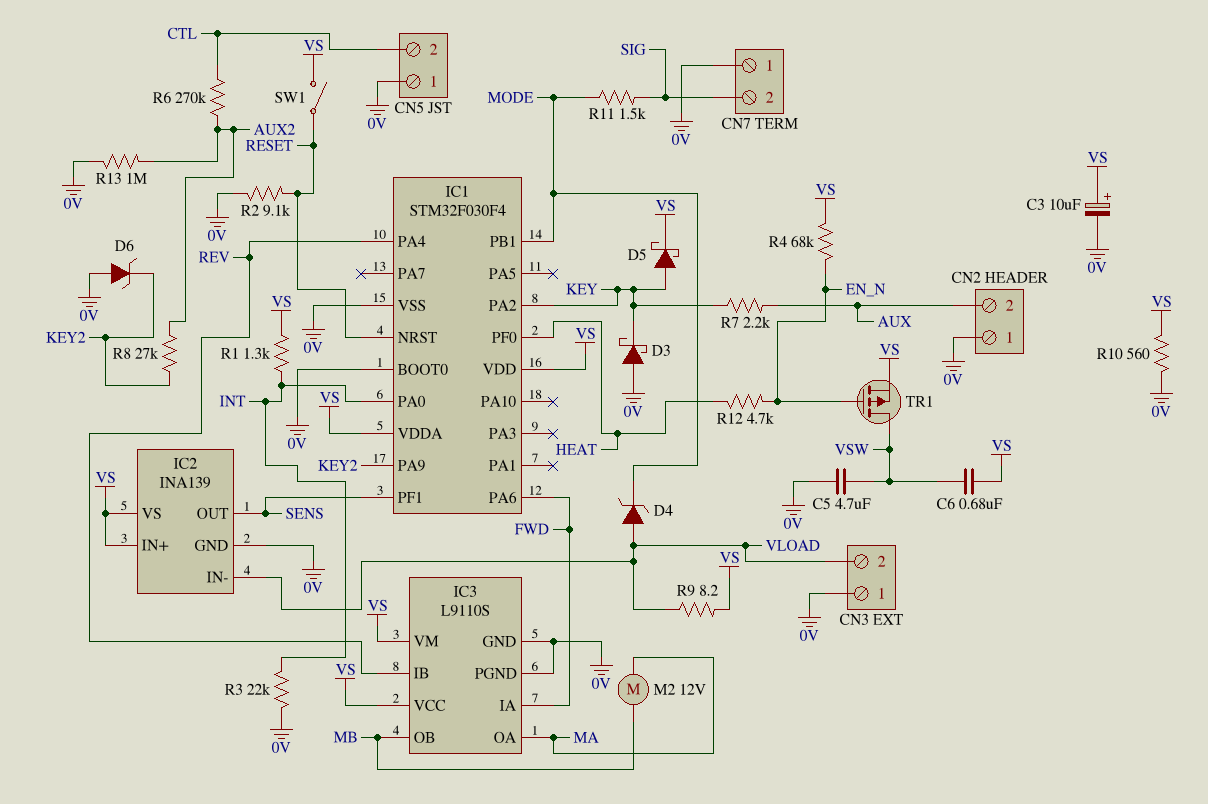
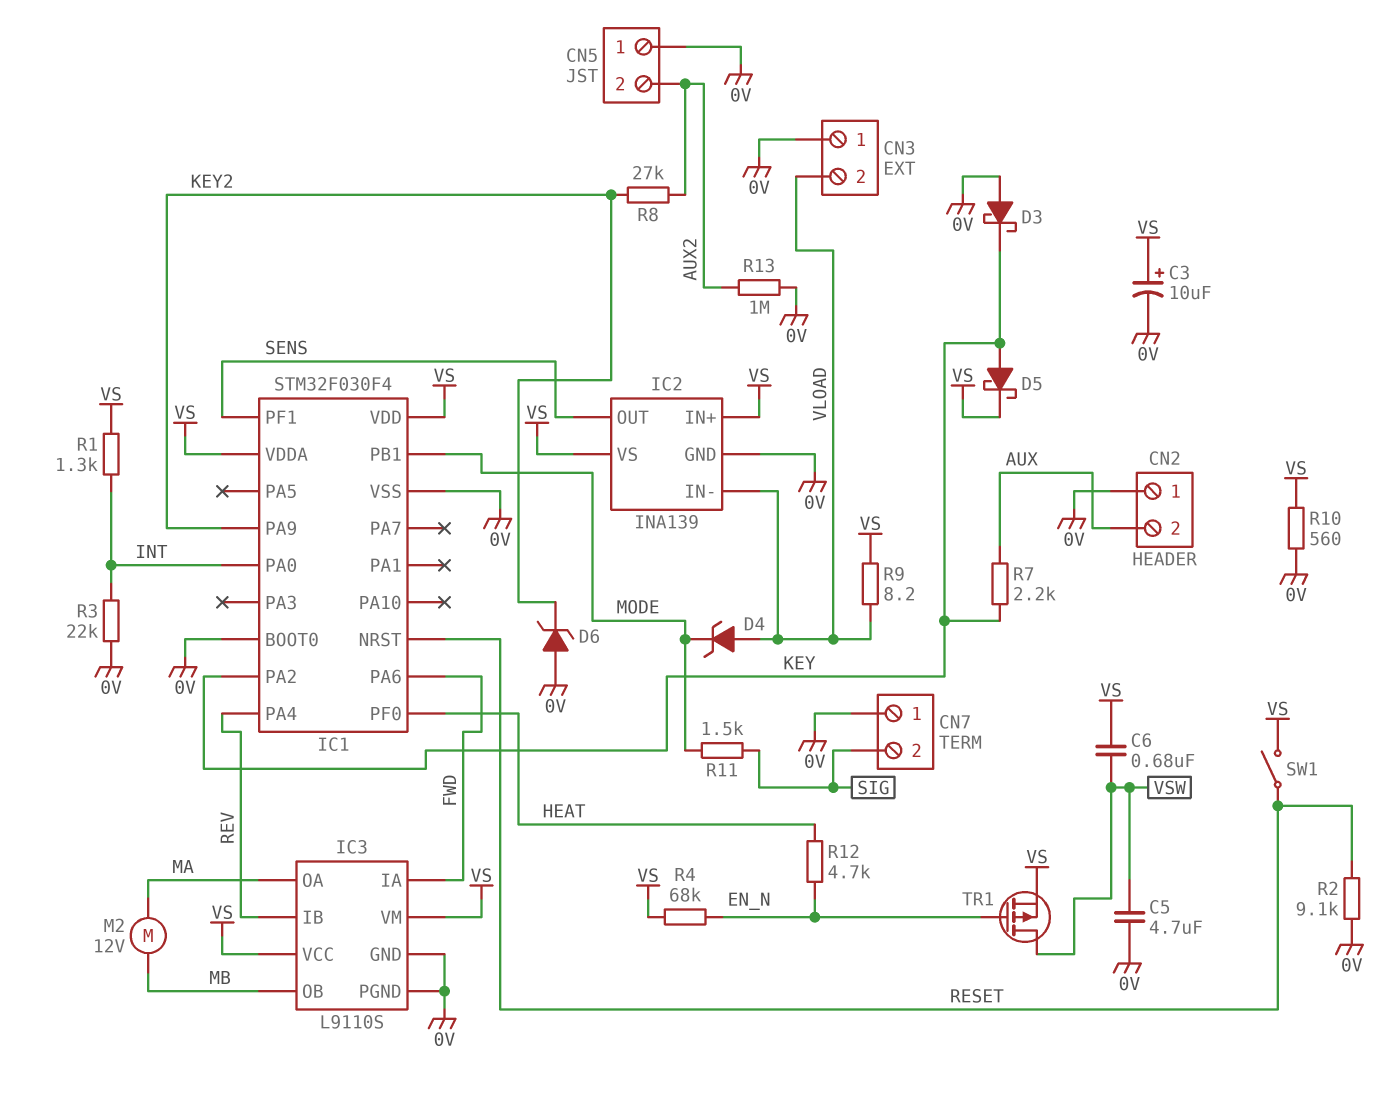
CN5 pin 2: CTL -> AUX2
R6: 270k (AUX2, CTL) -> none

